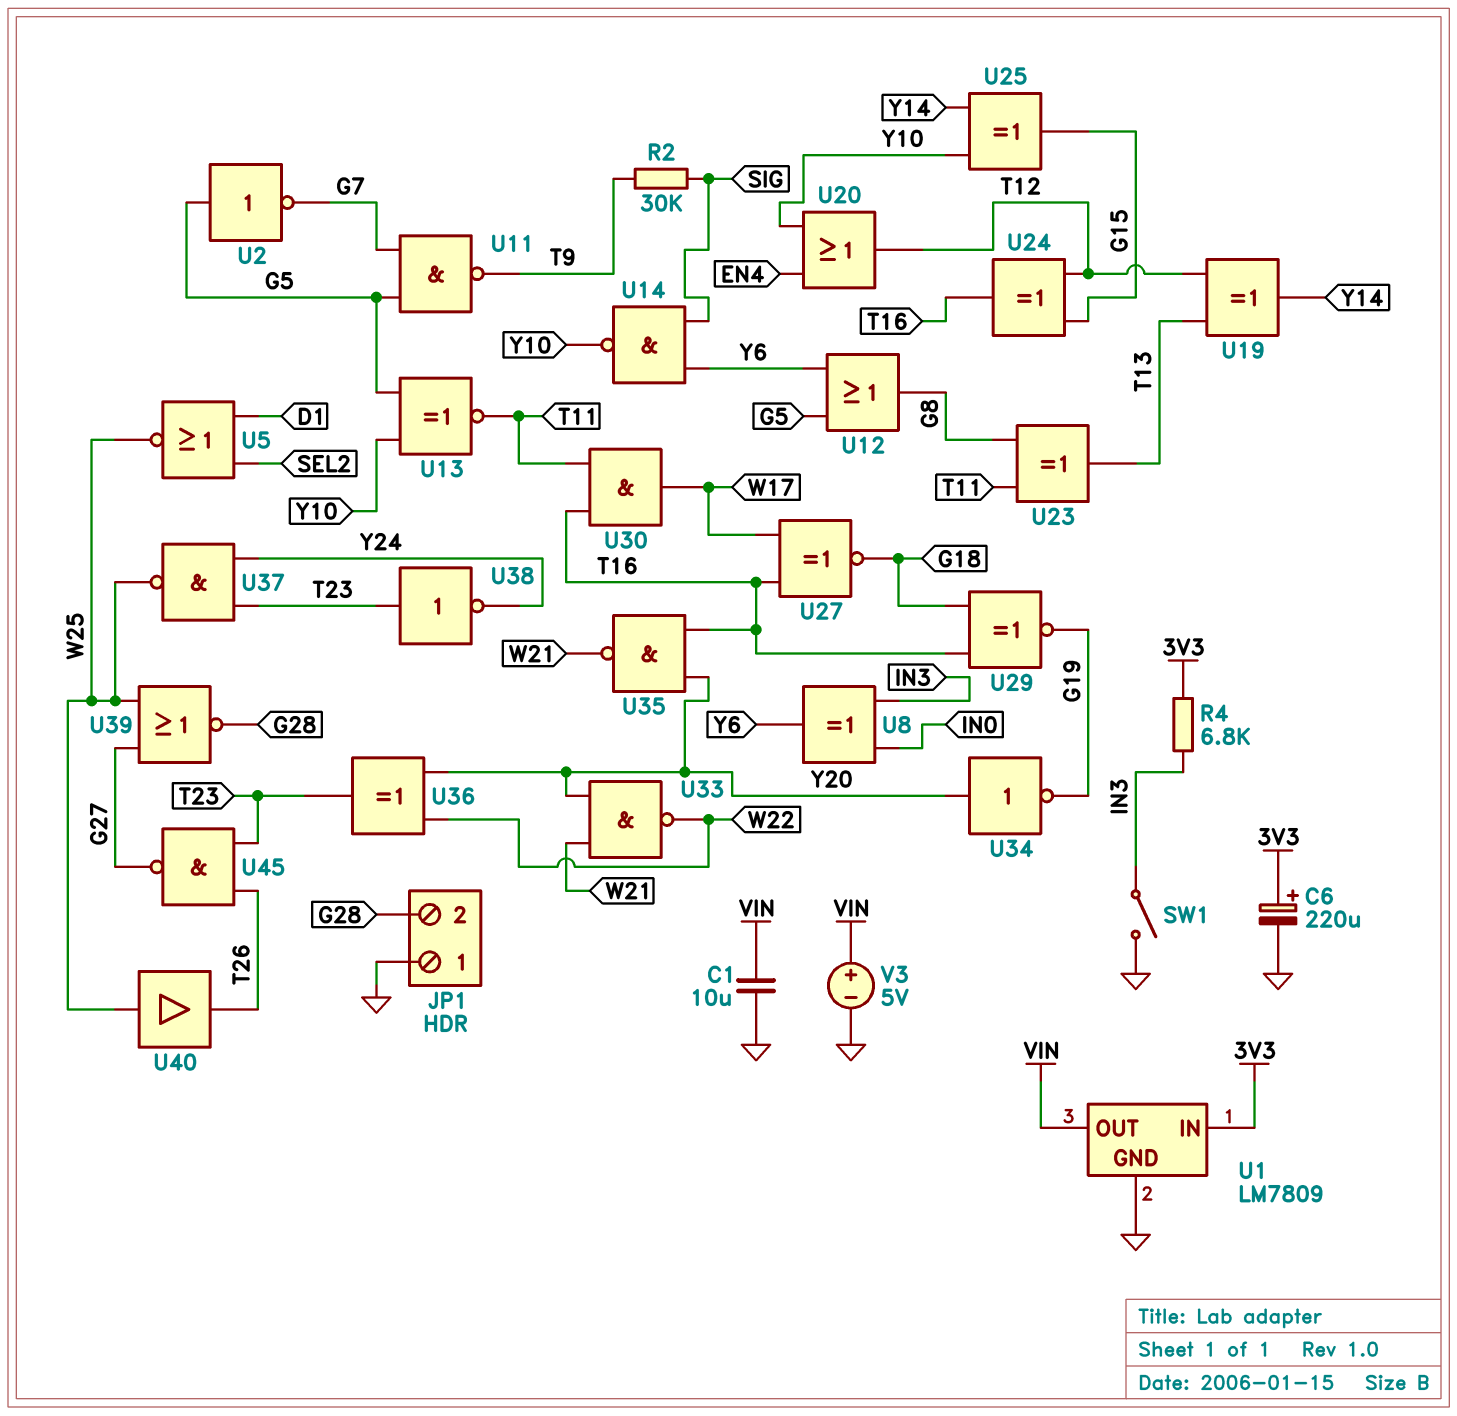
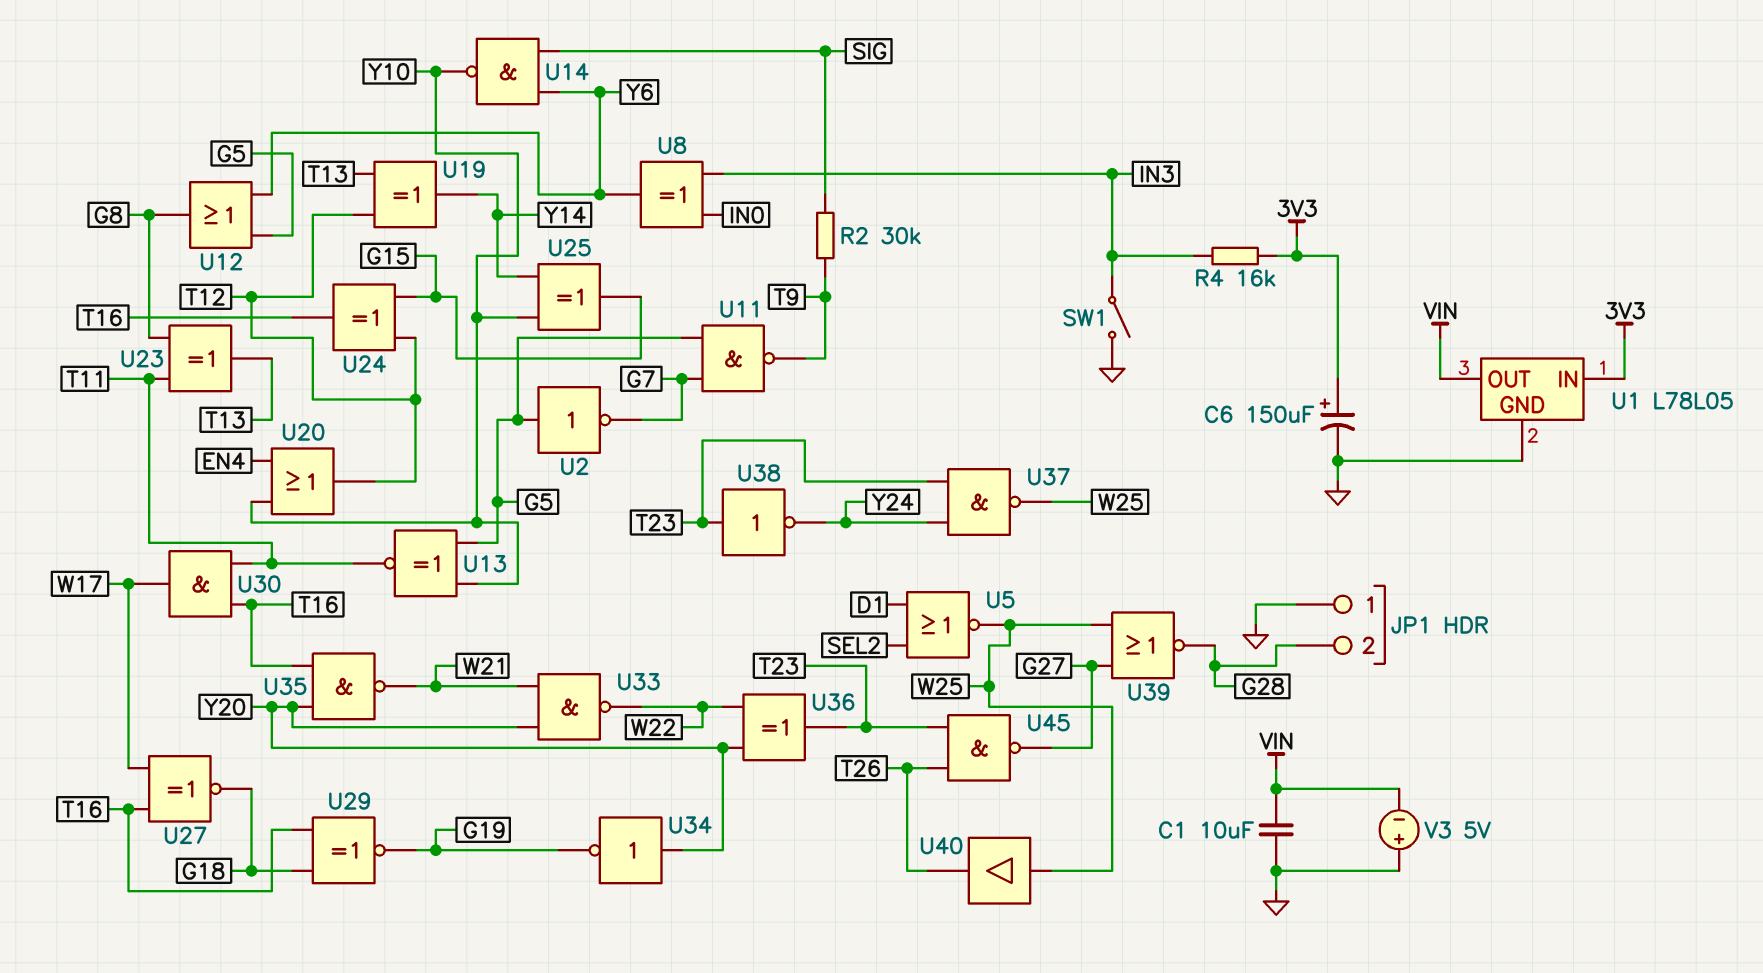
C6: 220uF (plus 3V3, minus GND) -> 150uF (plus 3V3, minus GND)
R4: 6.8k (3V3, IN3) -> 16k (3V3, IN3)
U1: LM7809 -> L78L05
V3: 5V (plus VIN, minus GND) -> 5V (plus GND, minus VIN)

